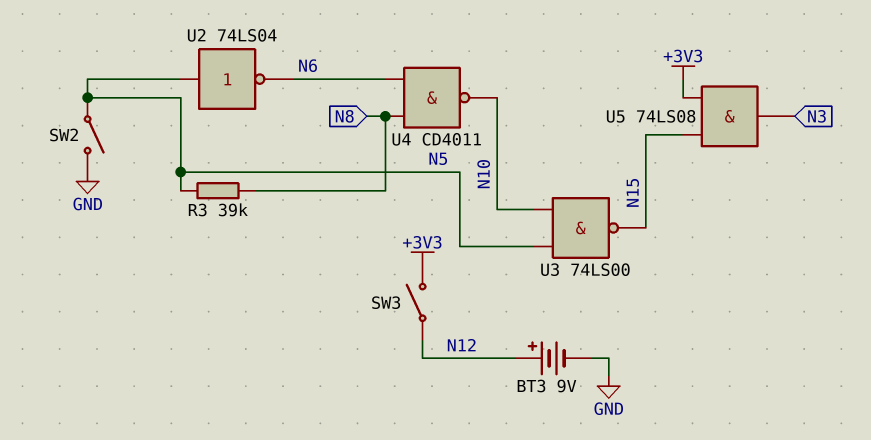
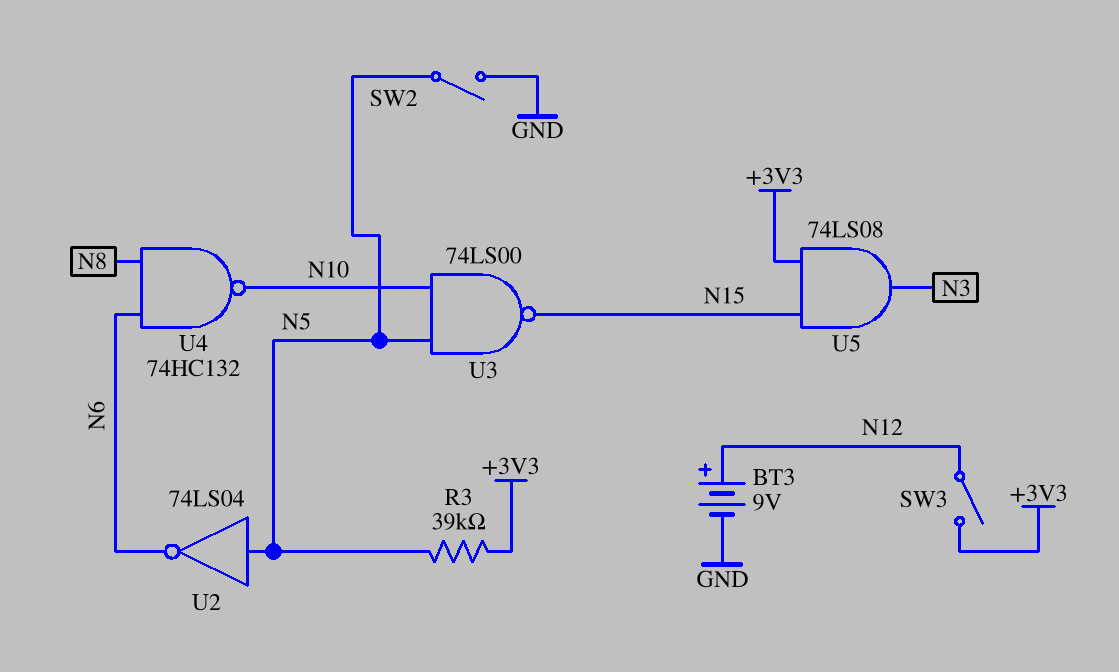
R3: 39k (N5, N8) -> 39k (+3V3, N5)
U4: NAND CD4011 (in N6, in N8, out N10) -> NAND 74HC132 (in N6, in N8, out N10)

